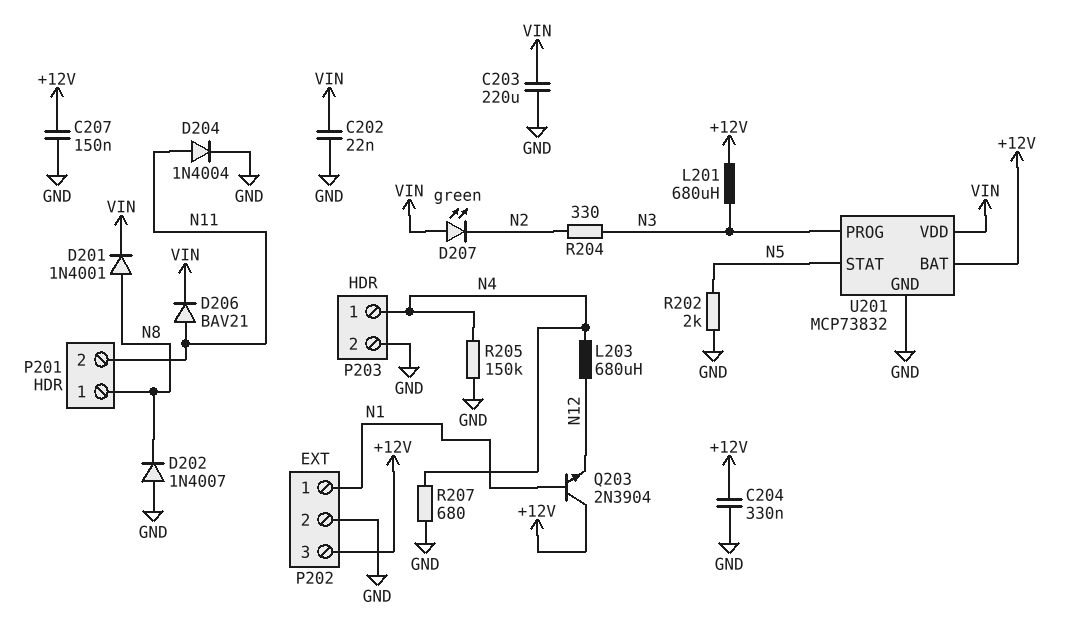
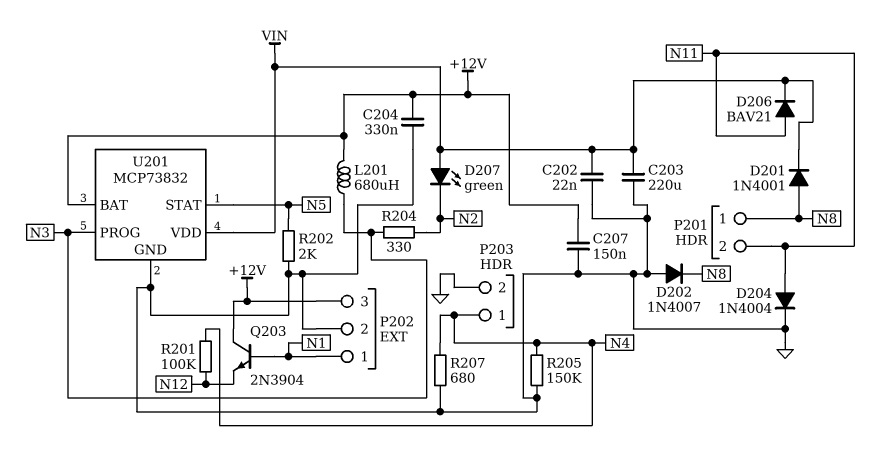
L203: 680uH (N4, N12) -> none
R201: none -> 100k (N4, N12)

